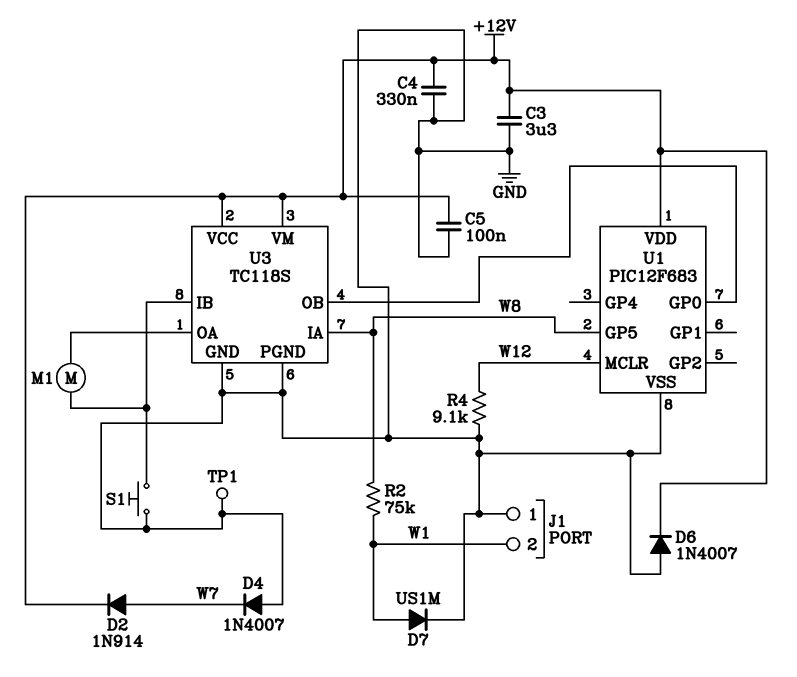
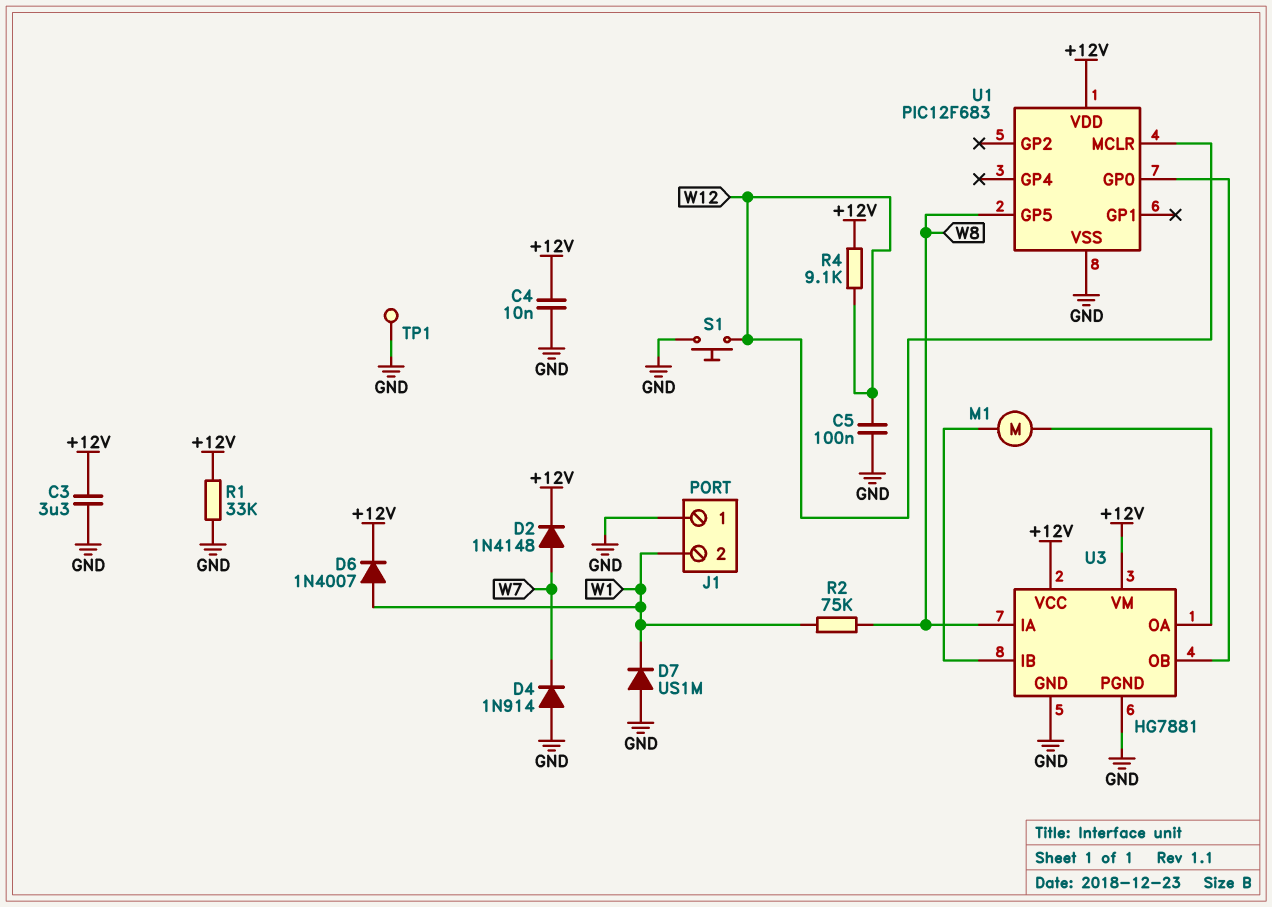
C4: 330nF (+12V, GND) -> 10nF (+12V, GND)
C5: 100nF (+12V, GND) -> 100nF (GND, W12)
D2: diode 1N914 (A W7, K +12V) -> diode 1N4148 (A W7, K +12V)
D4: diode 1N4007 (A GND, K W7) -> diode 1N914 (A GND, K W7)
D6: diode 1N4007 (A GND, K +12V) -> diode 1N4007 (A W1, K +12V)
D7: diode US1M (A W1, K GND) -> diode US1M (A GND, K W1)
R1: none -> 33k (+12V, GND)
R4: 9.1k (GND, W12) -> 9.1k (+12V, W12)
S1: button (GND, U3/IB) -> button (GND, W12)
U3: TC118S -> HG7881

